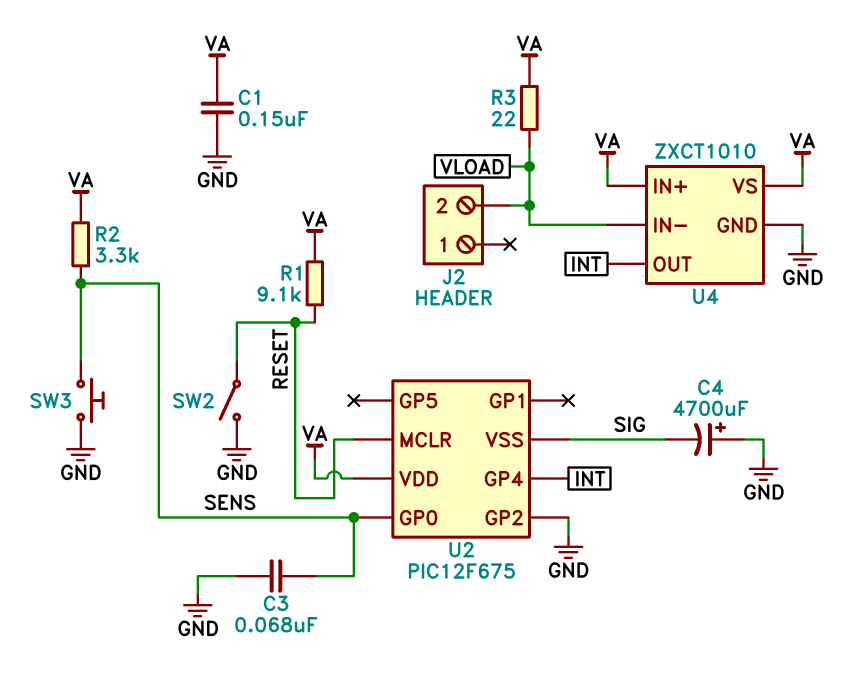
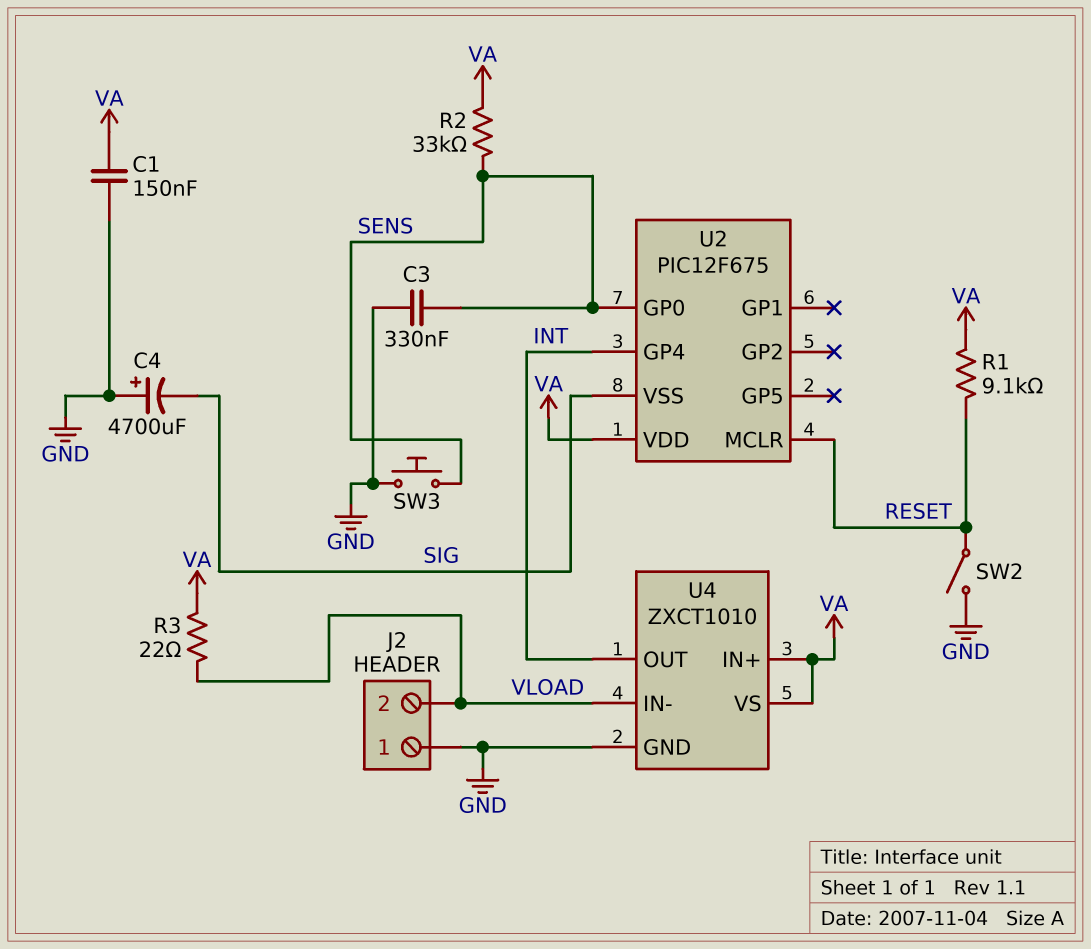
C3: 68nF (GND, SENS) -> 330nF (GND, SENS)
J2 pin 1: none -> GND
R2: 3.3k (SENS, VA) -> 33k (SENS, VA)
U2 pin GP2: GND -> none

